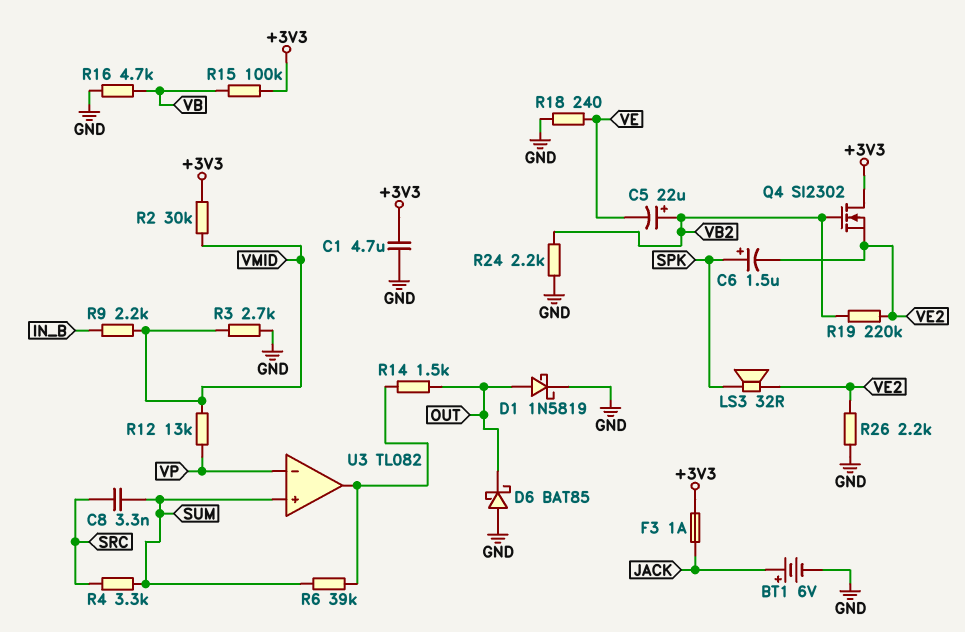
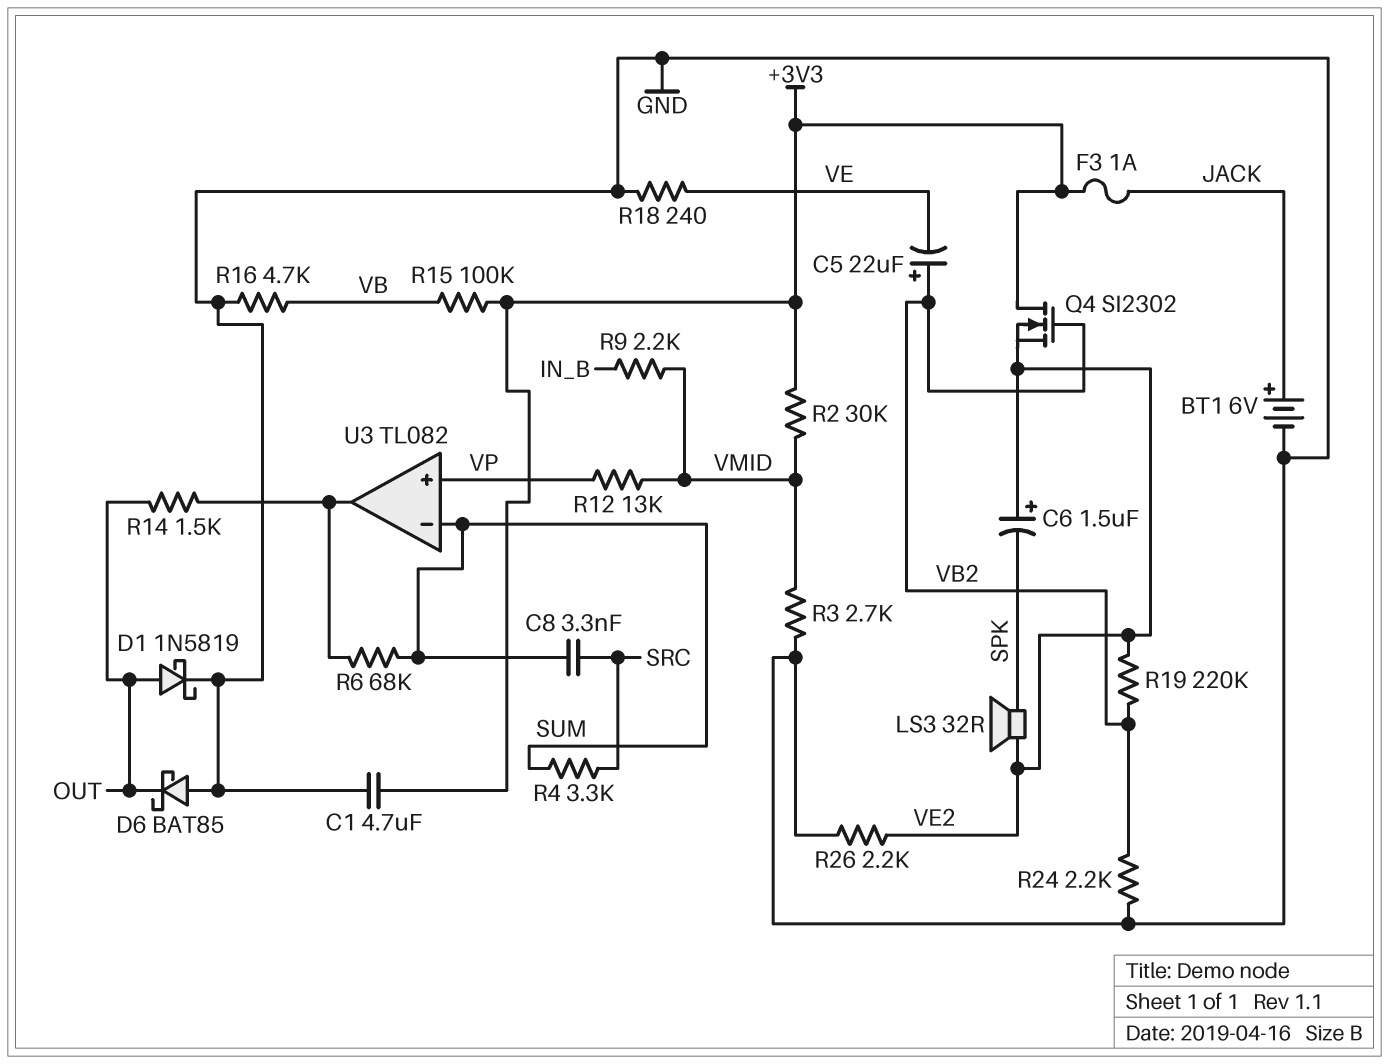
C6: 1.5uF (plus SPK, minus VE2) -> 1.5uF (plus VE2, minus SPK)
R6: 39k (SUM, U3/out) -> 68k (SUM, U3/out)
U3 pin in+: SUM -> VP
U3 pin in-: VP -> SUM

